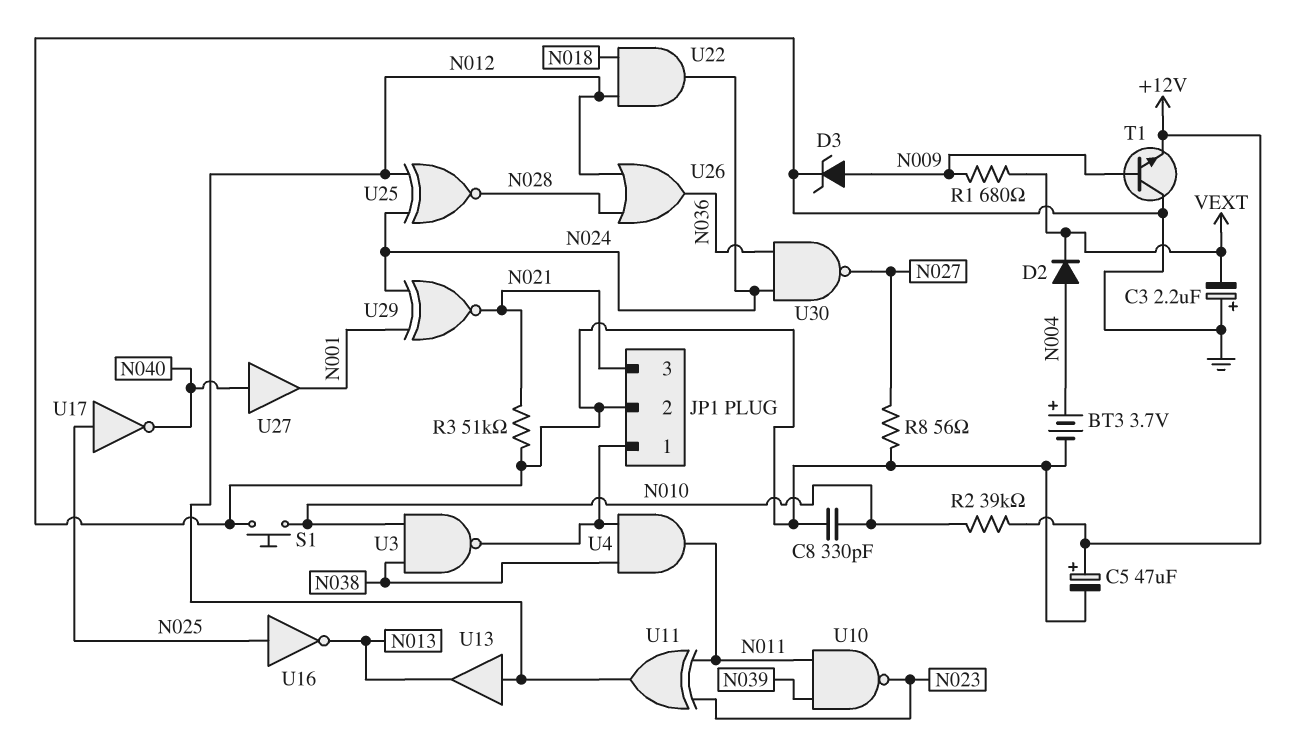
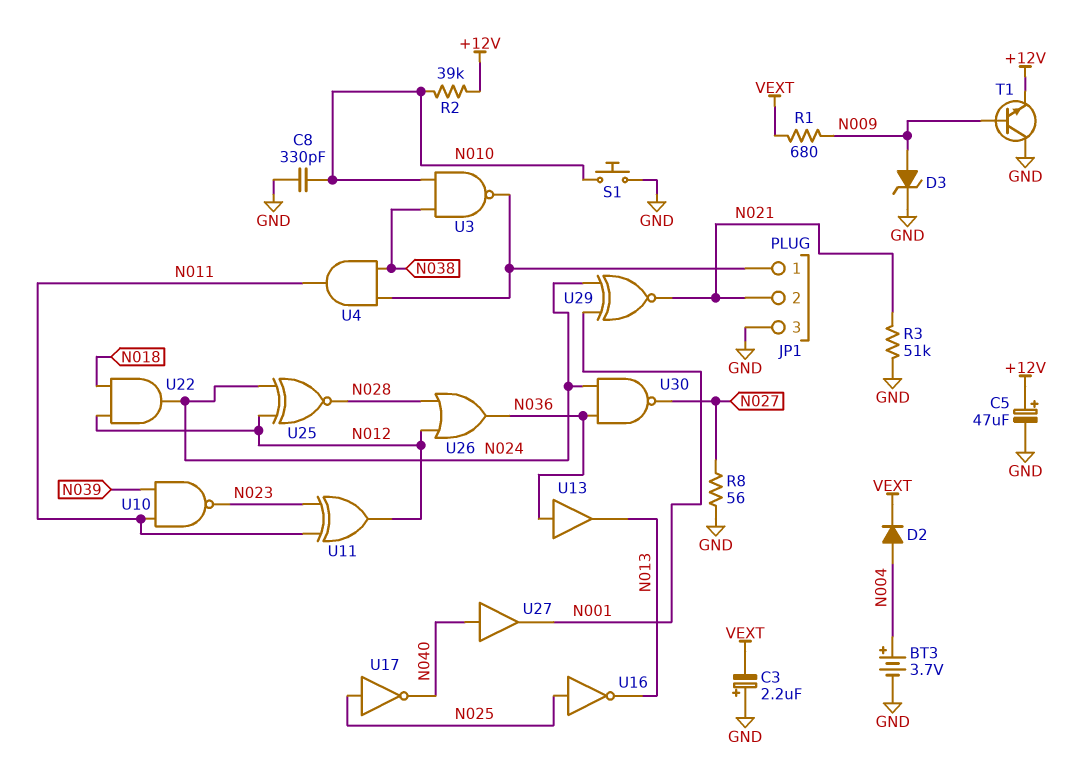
JP1 pin 2: GND -> N021
JP1 pin 3: N021 -> GND
U13: buffer (in N012, out N013) -> buffer (in N036, out N013)

